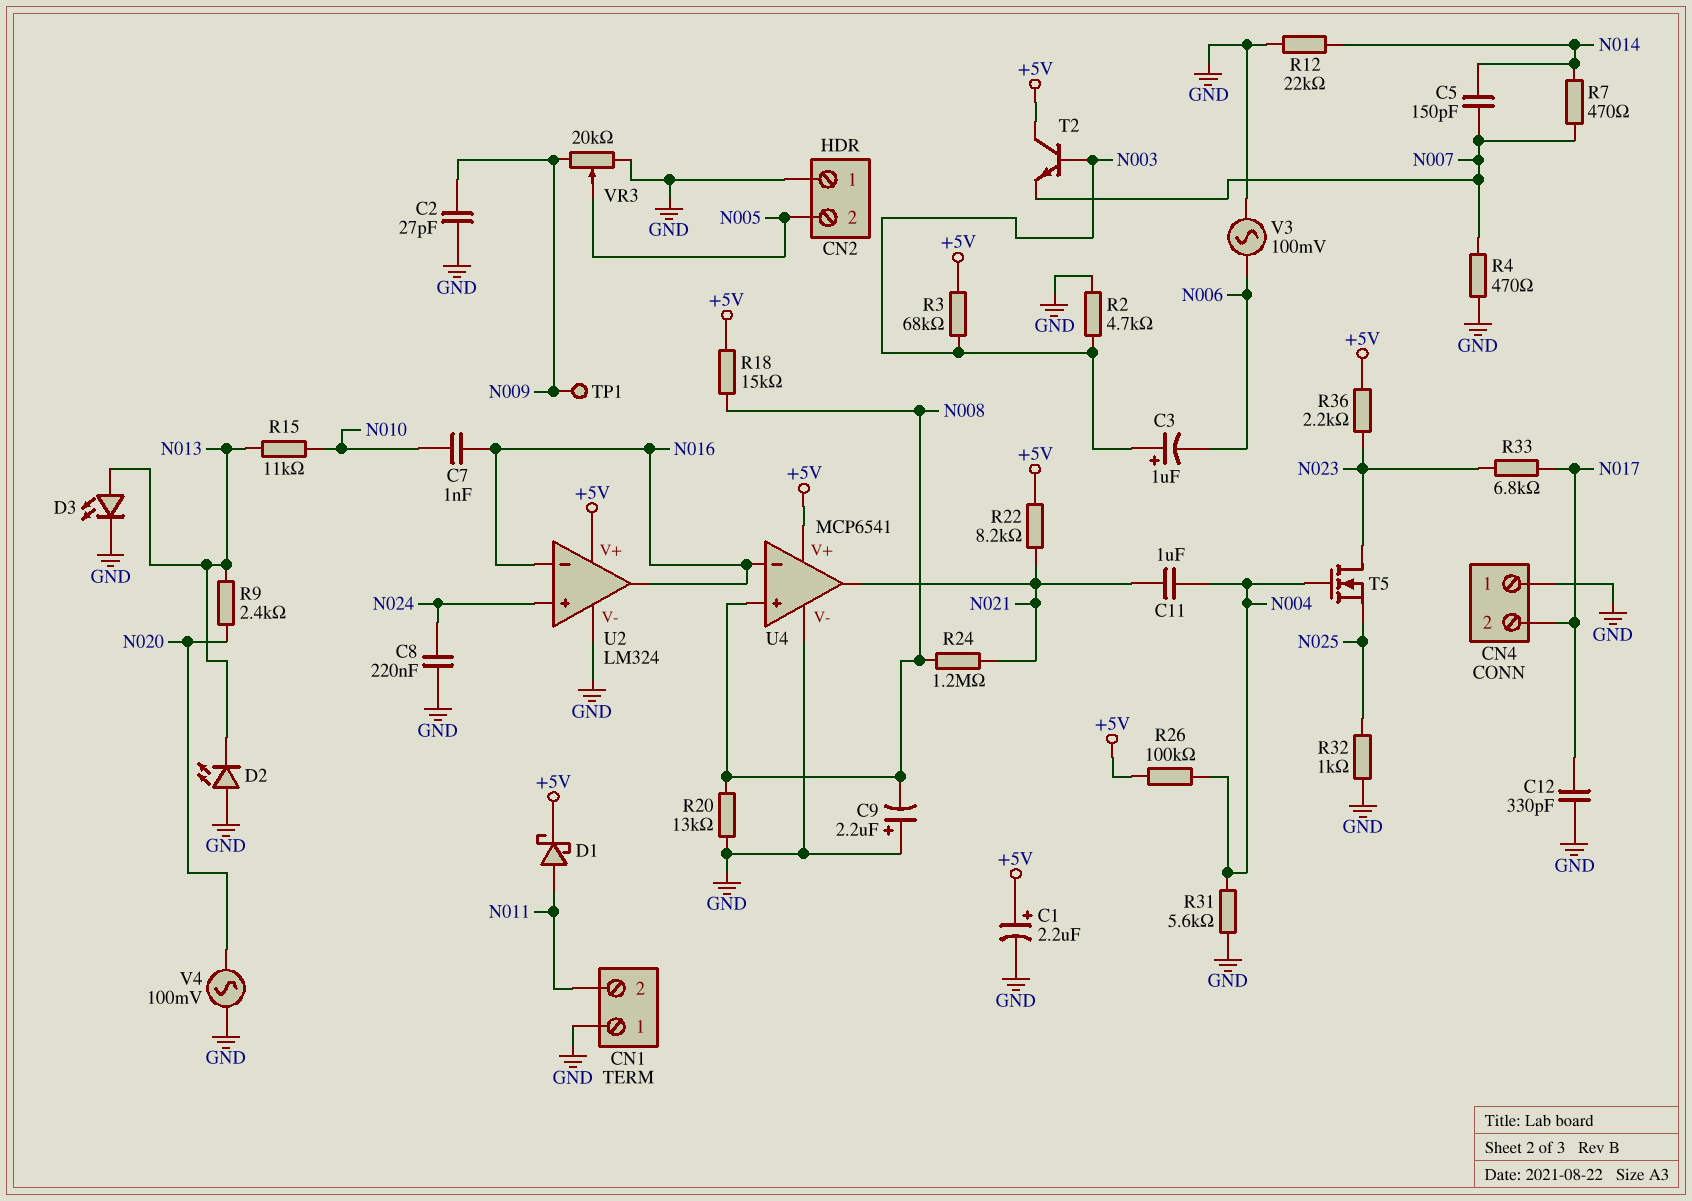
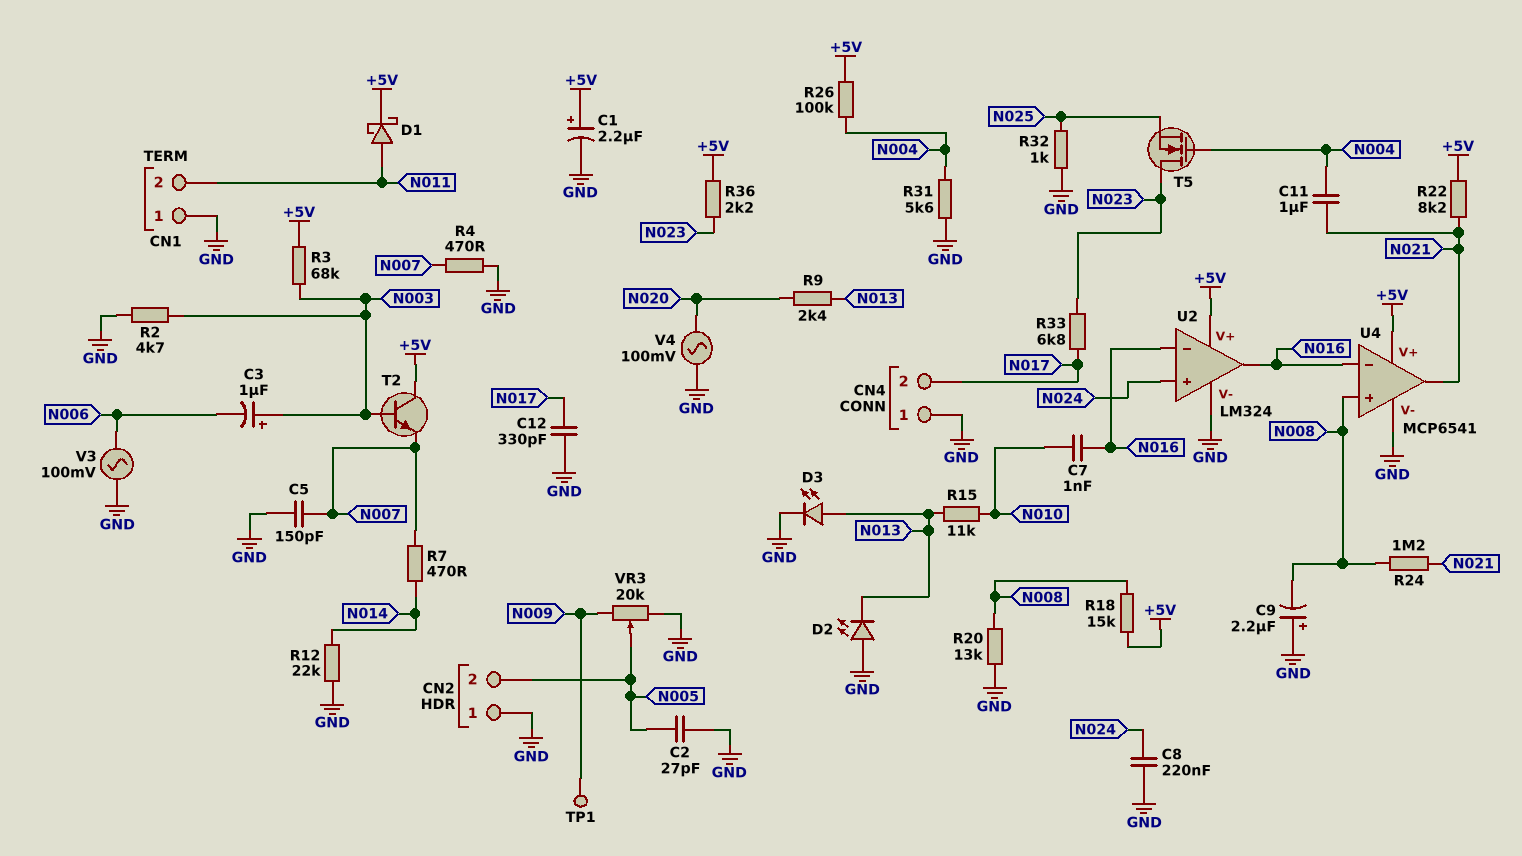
C2: 27pF (GND, N009) -> 27pF (GND, N005)
C5: 150pF (N007, N014) -> 150pF (GND, N007)

